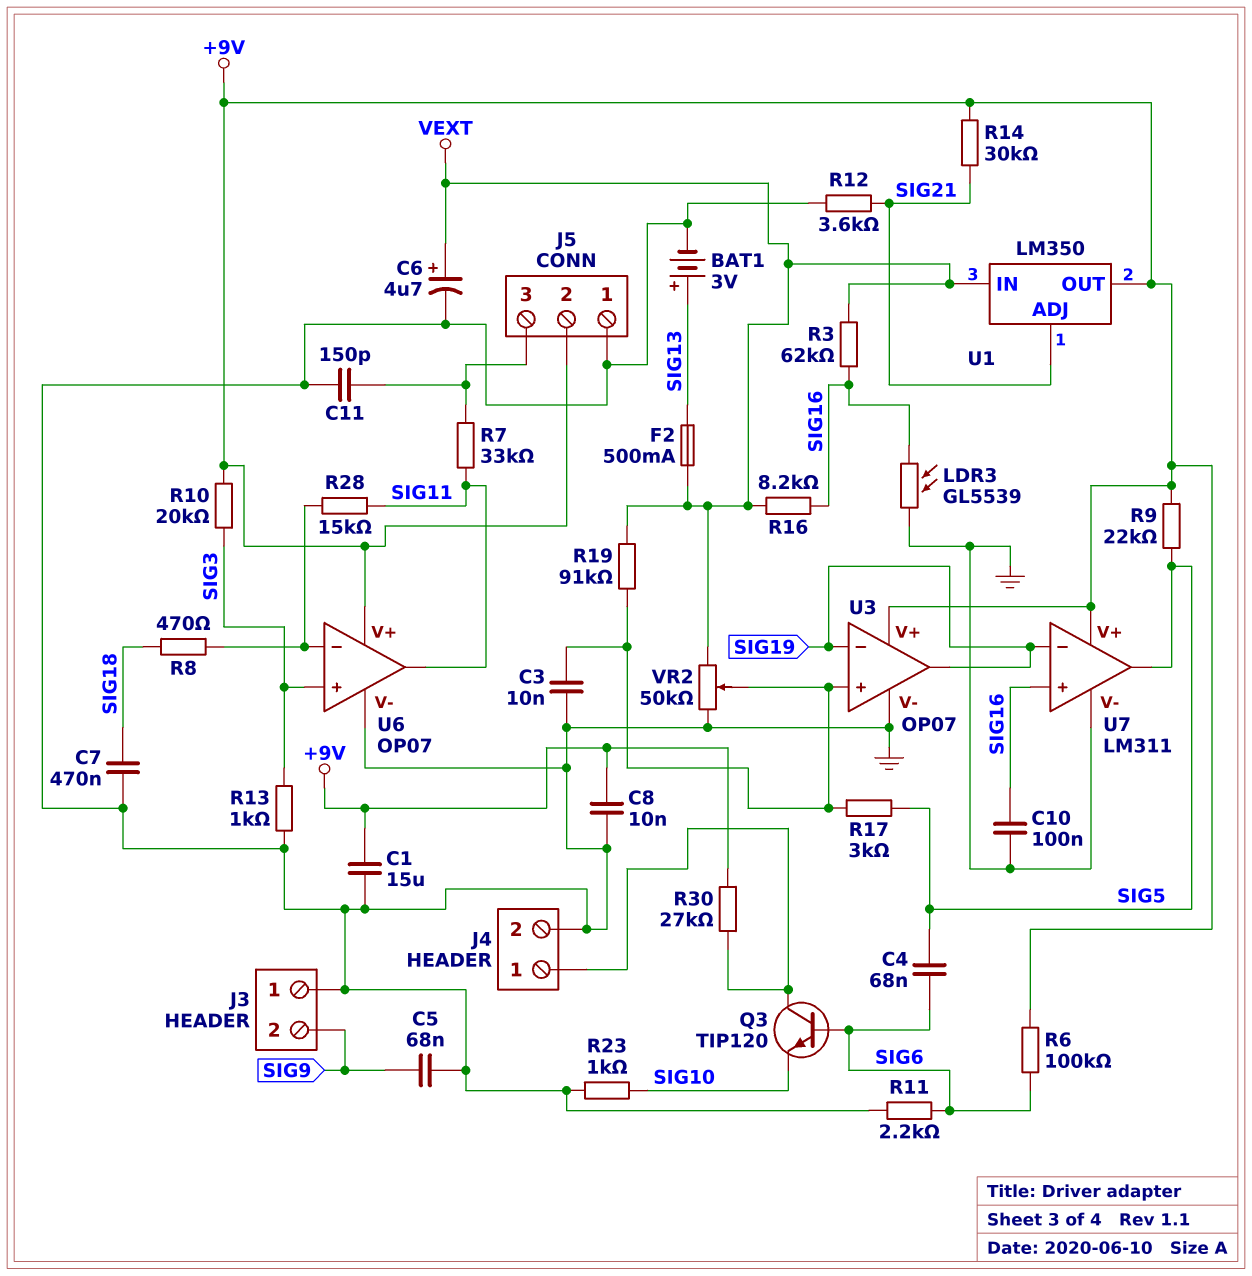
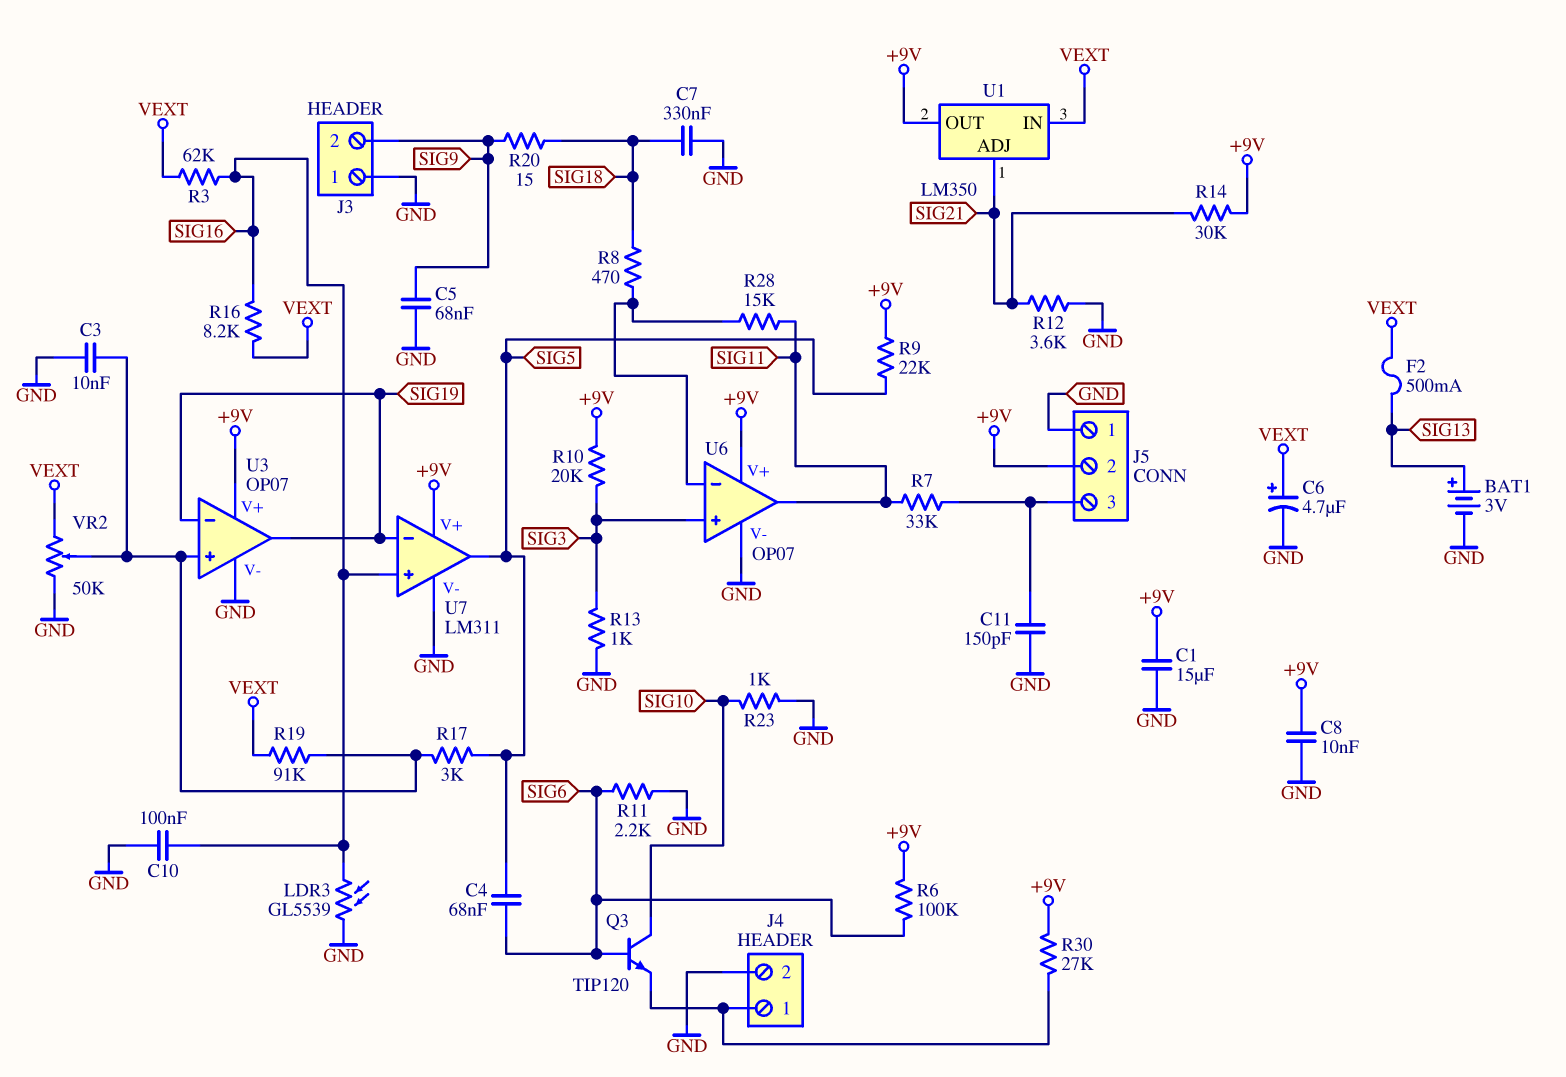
C7: 470nF (GND, SIG18) -> 330nF (GND, SIG18)
Q3: NPN TIP120 (B SIG6, C J4/1, E SIG10) -> NPN TIP120 (B SIG6, C SIG10, E J4/1)
R20: none -> 15 (SIG9, SIG18)

